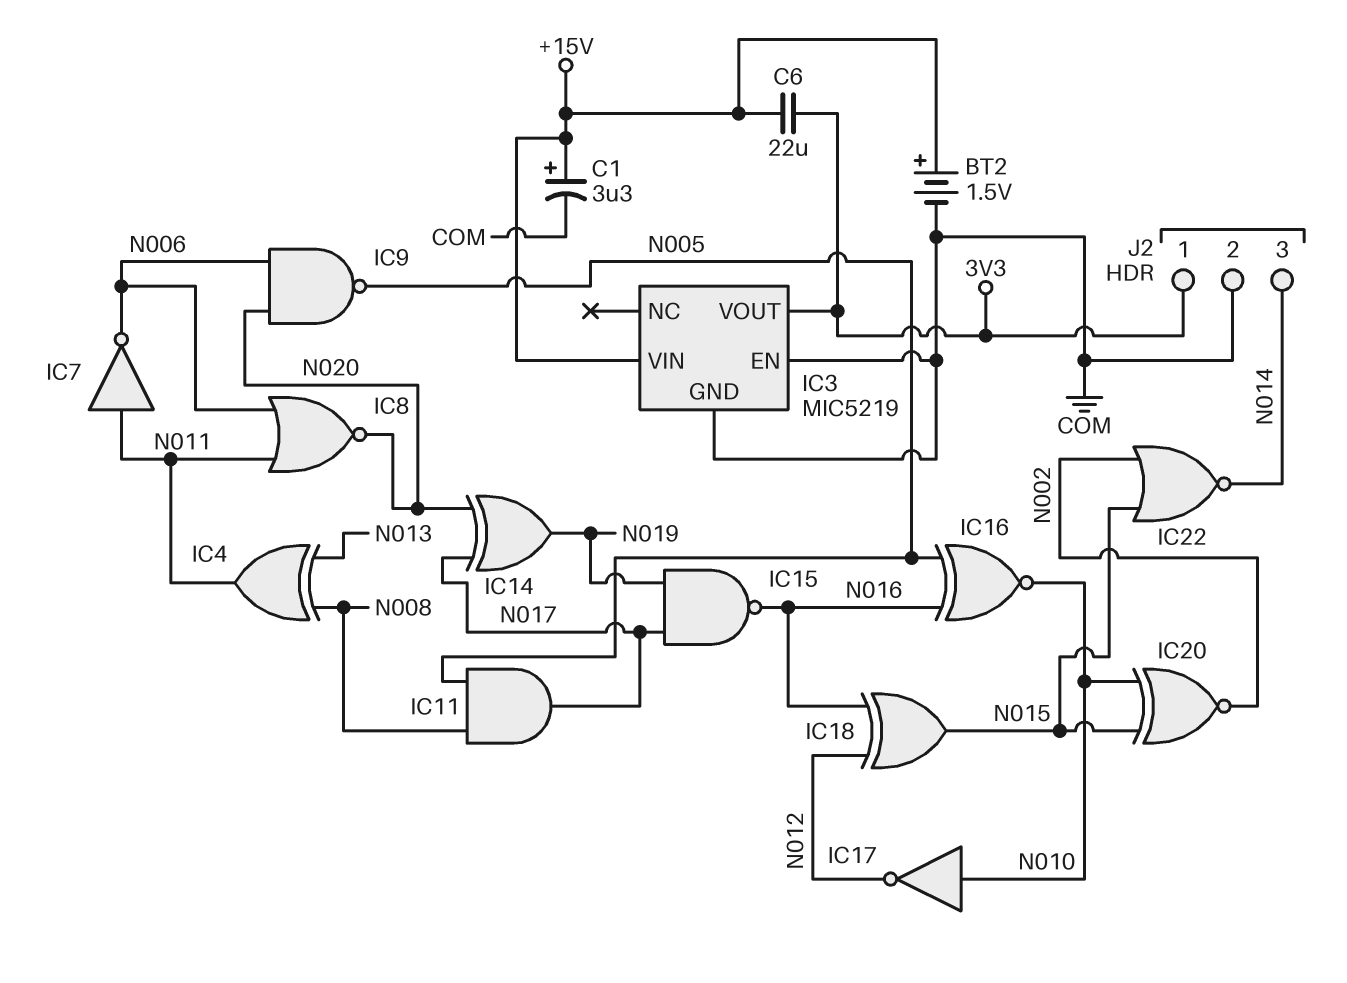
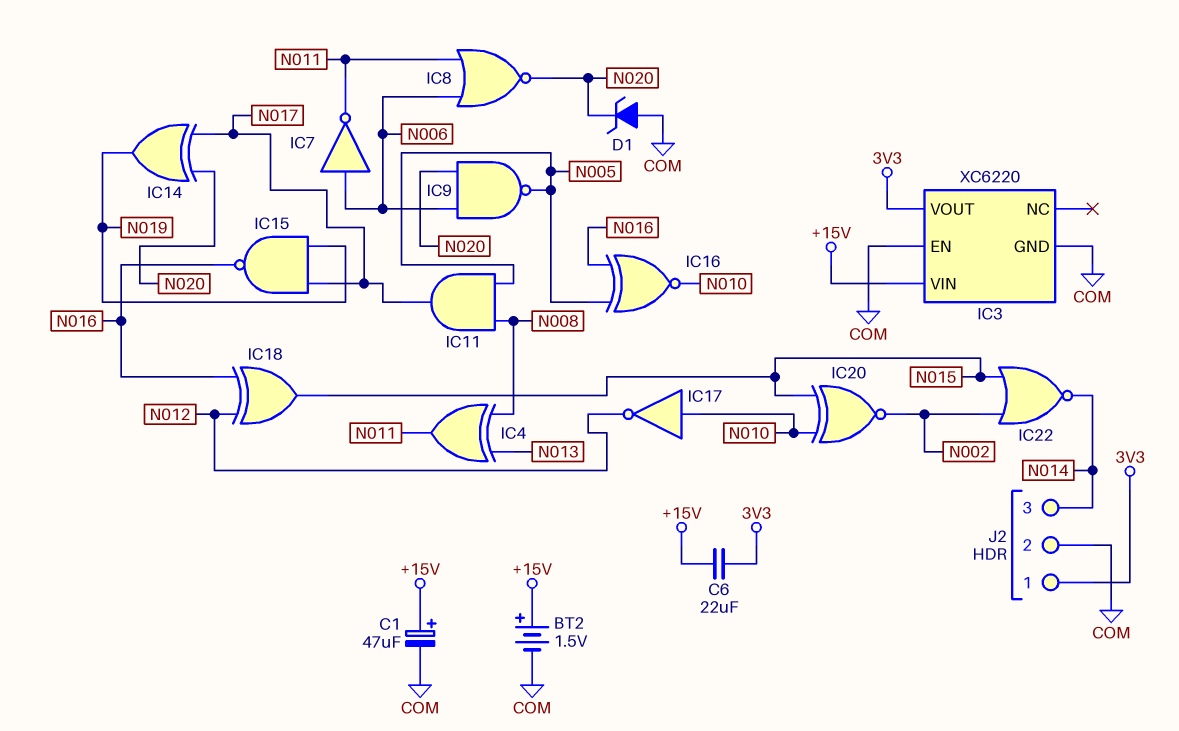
C1: 3.3uF (plus +15V, minus COM) -> 47uF (plus +15V, minus COM)
D1: none -> zener (A COM, K N020)
IC3: MIC5219 -> XC6220
IC7: NOT (in N011, out N006) -> NOT (in N006, out N011)

